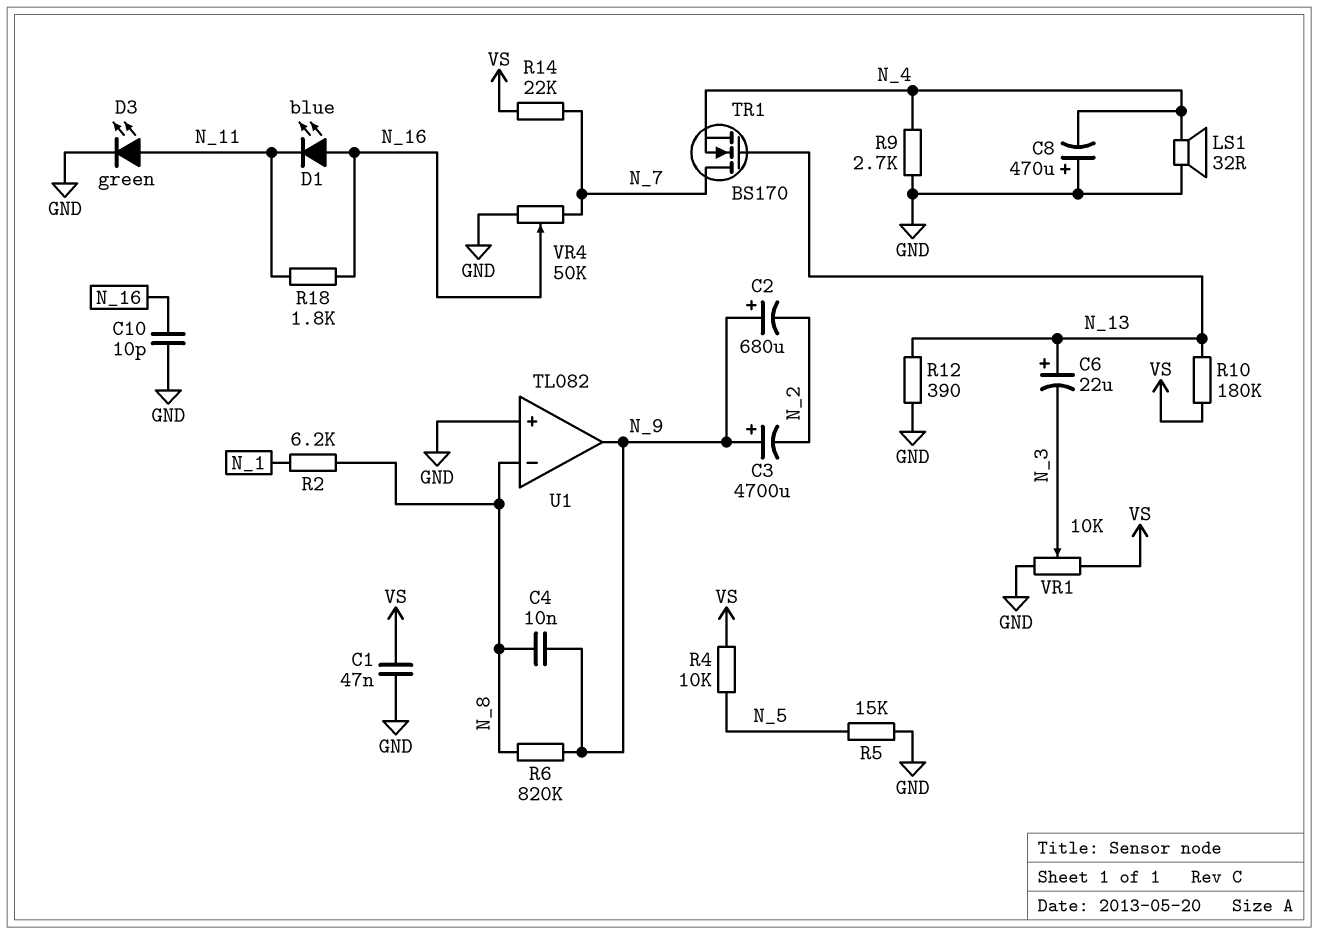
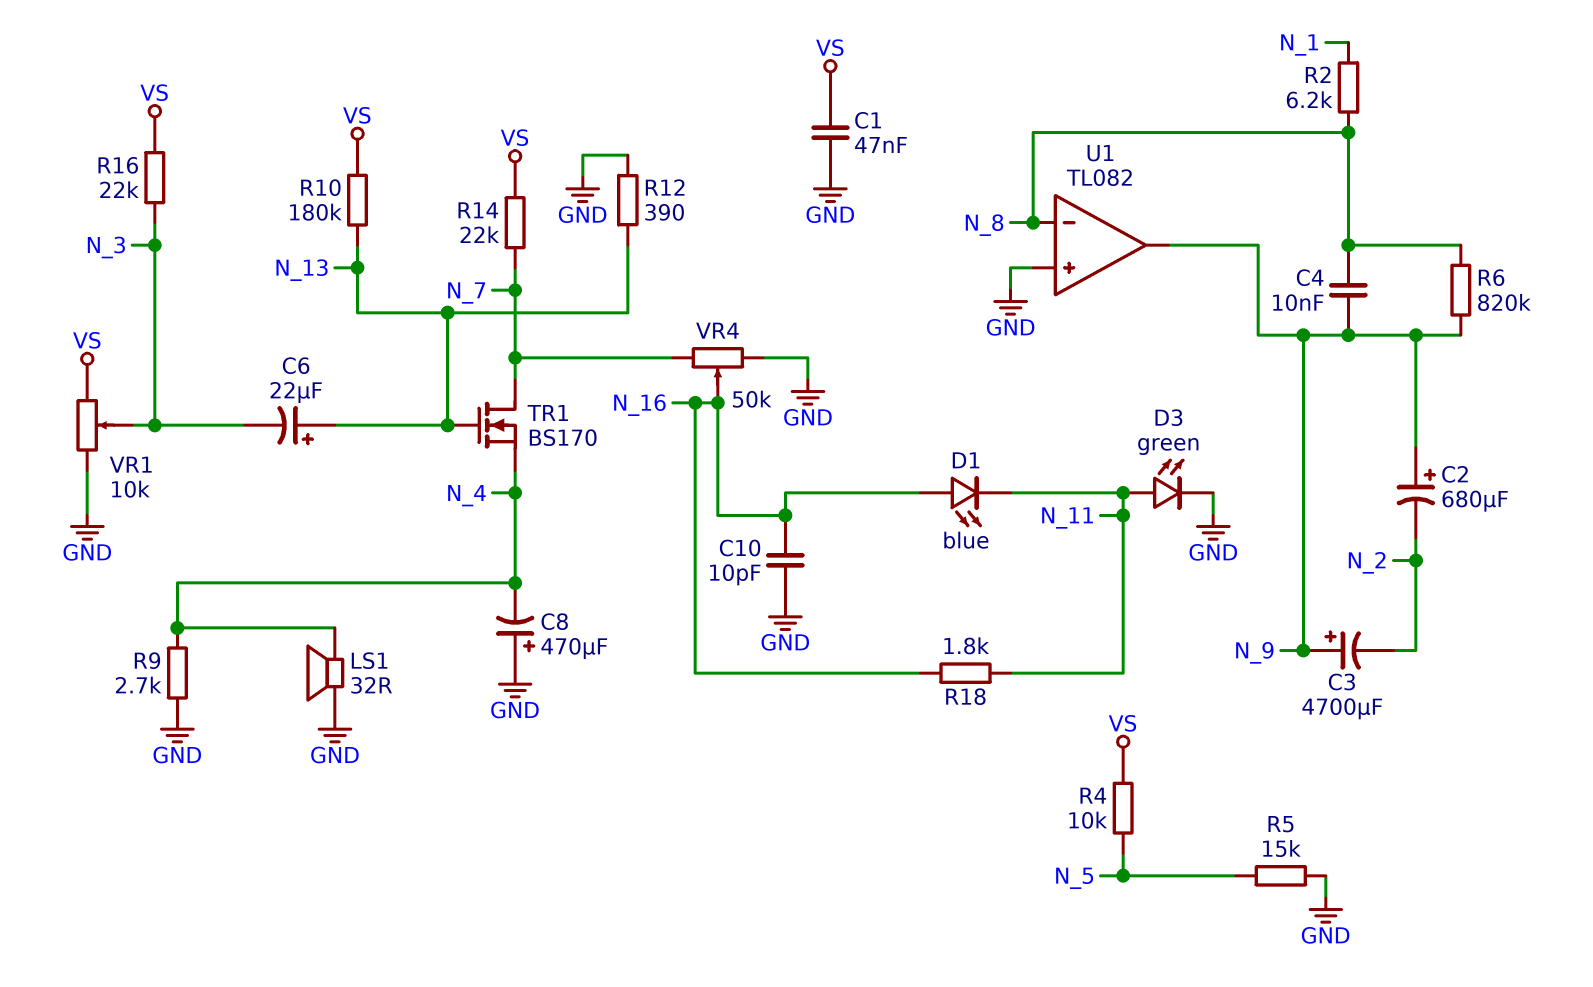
R16: none -> 22k (N_3, VS)

